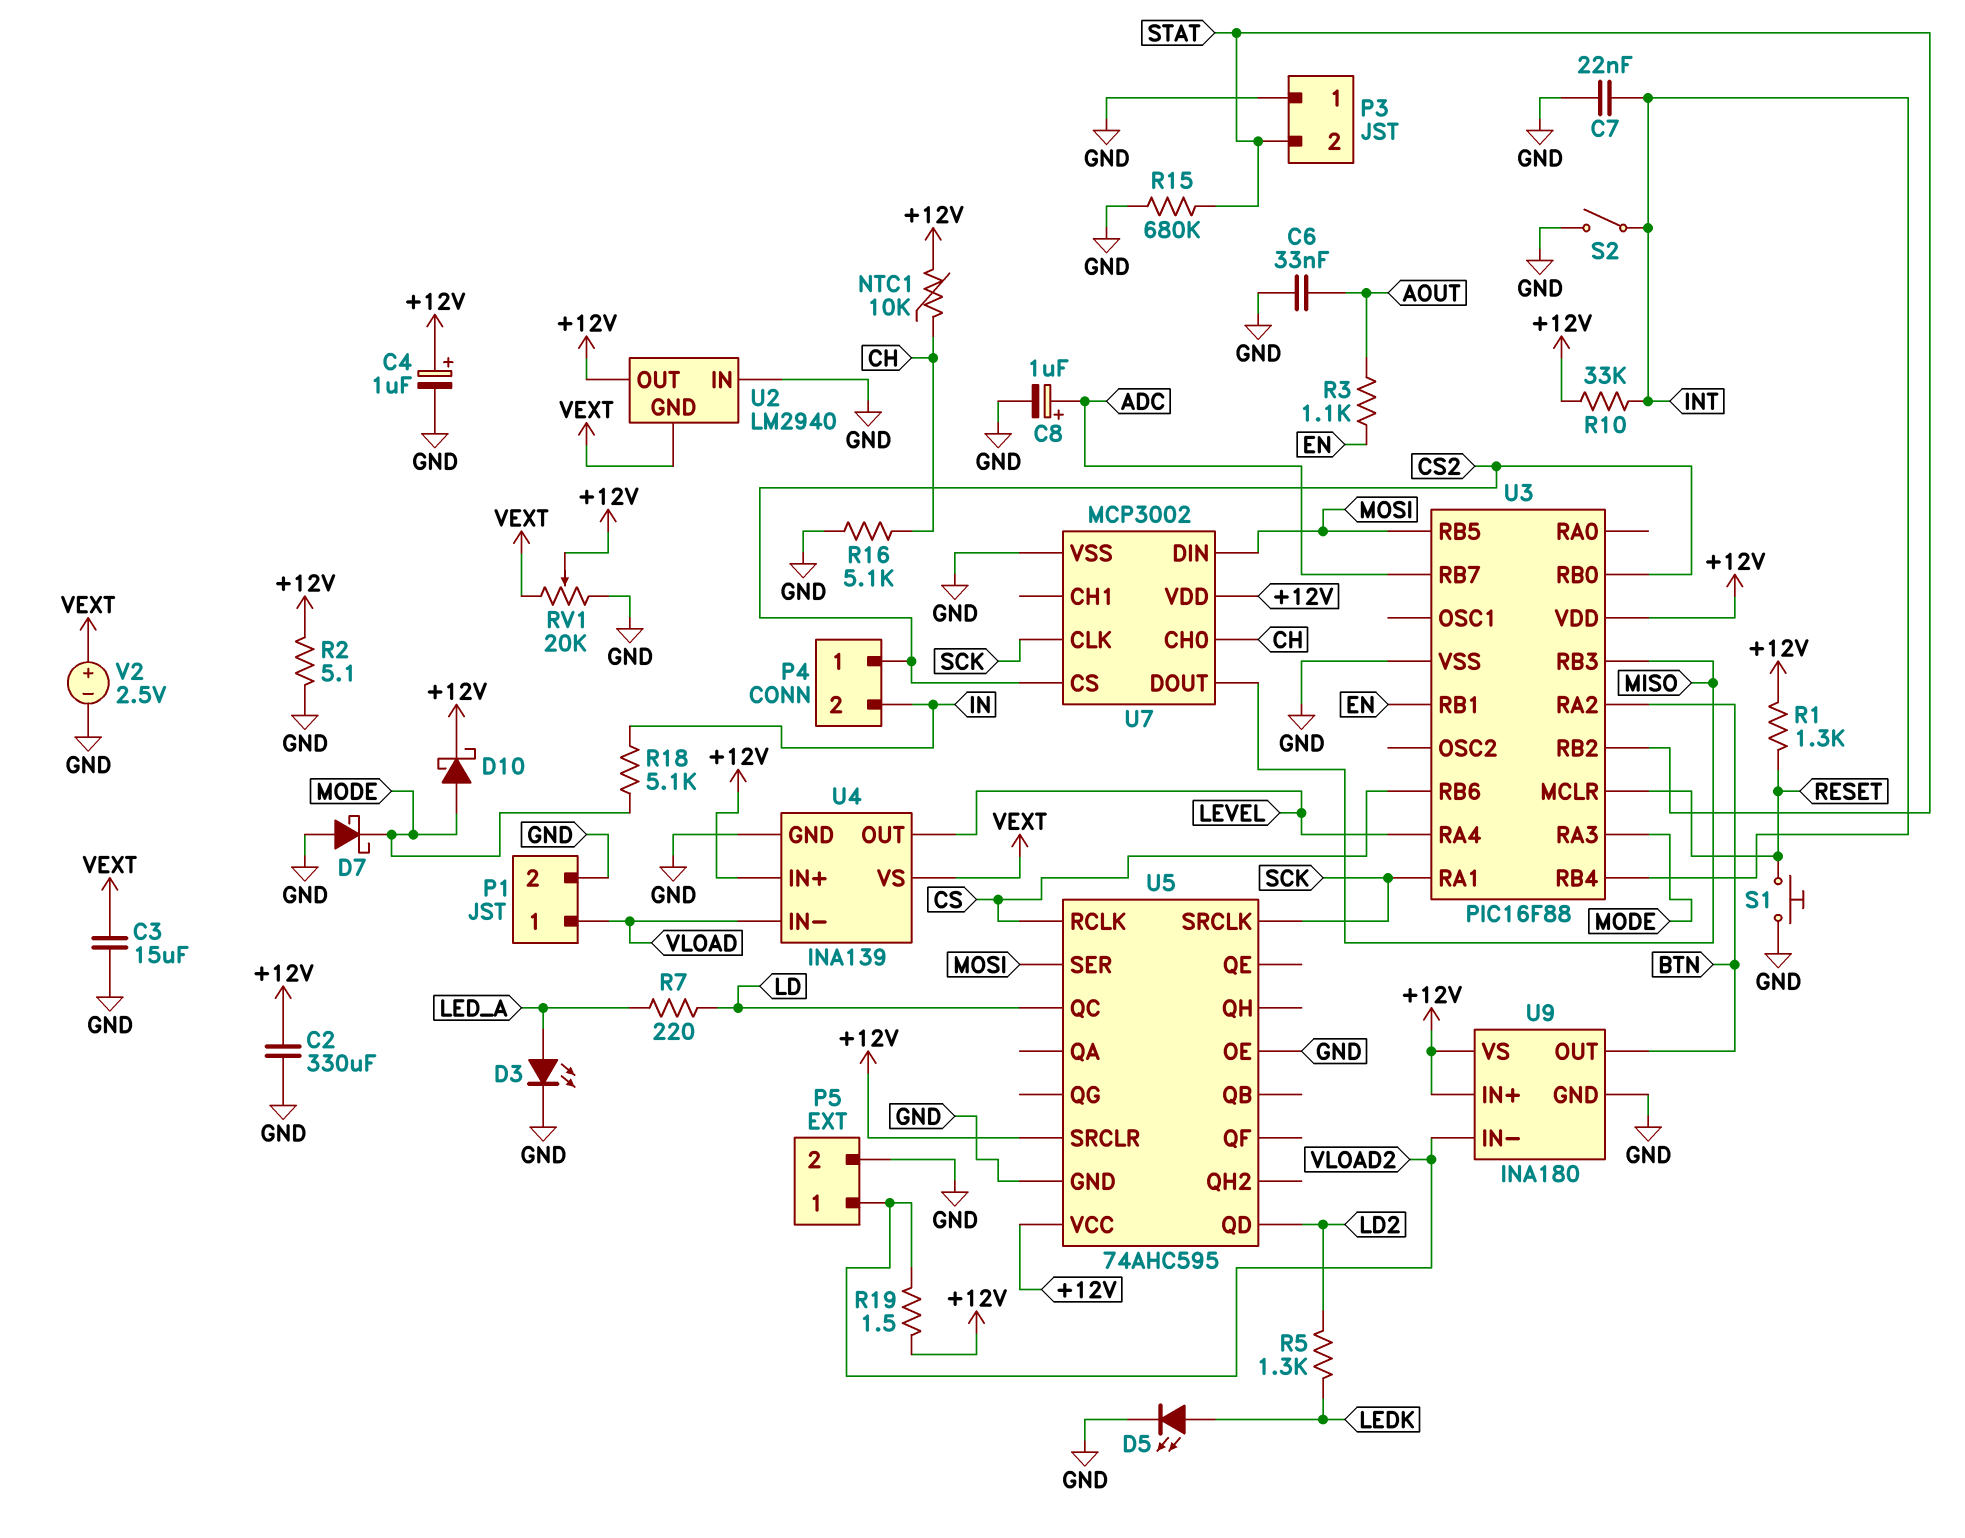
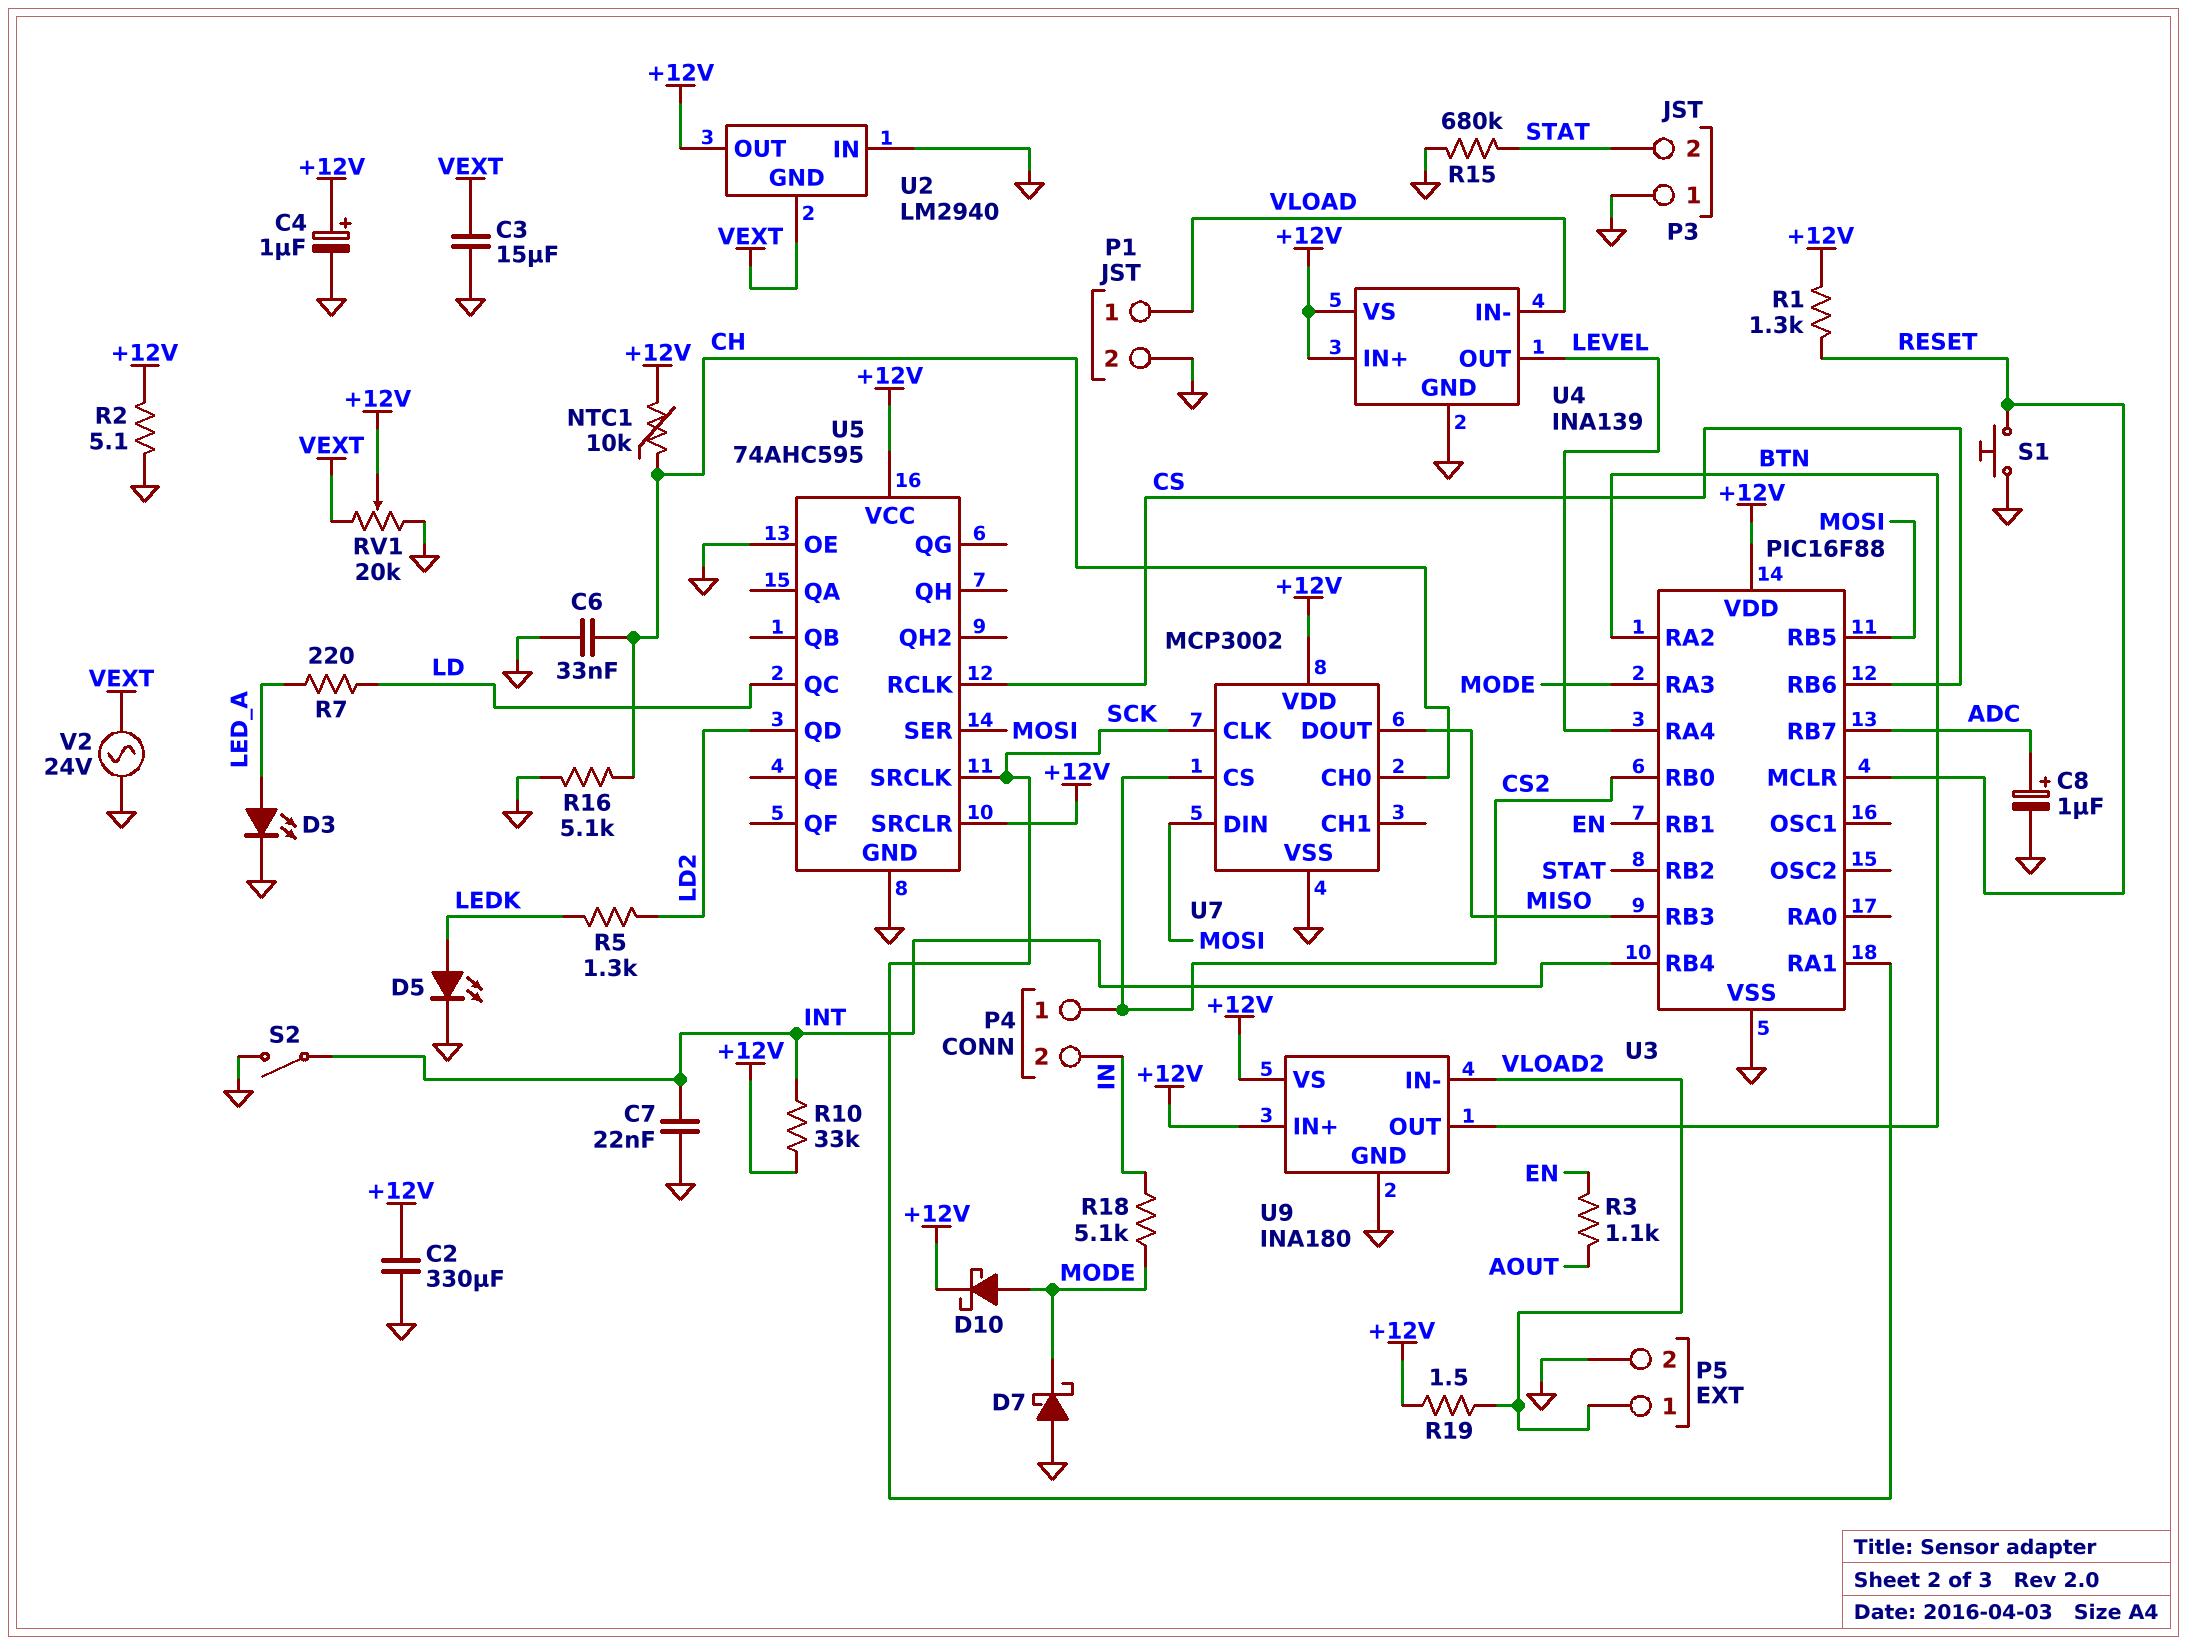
C6: 33nF (AOUT, GND) -> 33nF (CH, GND)
U4 pin VS: VEXT -> +12V
V2: 2.5V (plus VEXT, minus GND) -> AC 24V (GND, VEXT)

